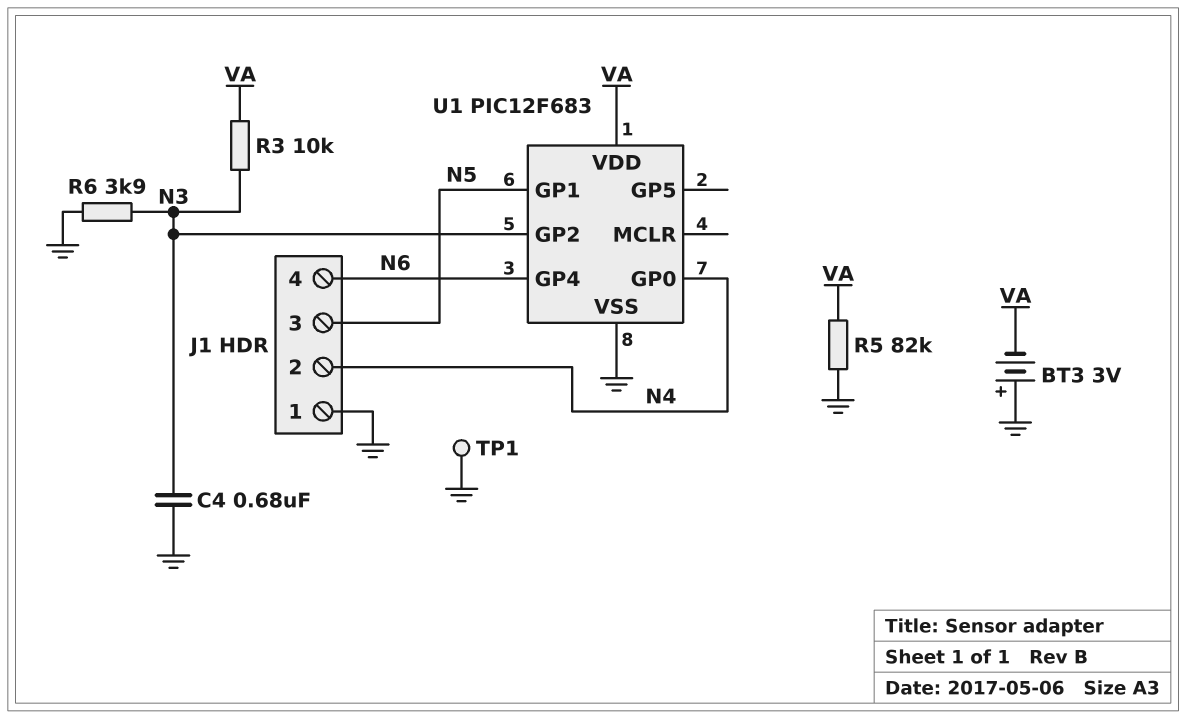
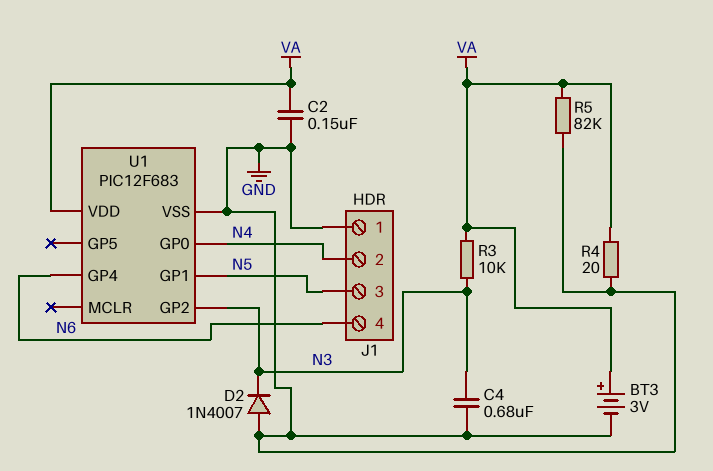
BT3: 3V (plus GND, minus VA) -> 3V (plus VA, minus GND)
C2: none -> 150nF (GND, VA)
D2: none -> diode 1N4007 (A GND, K N3)
R4: none -> 20 (GND, VA)
R6: 3.9k (GND, N3) -> none
TP1: test point (GND) -> none

